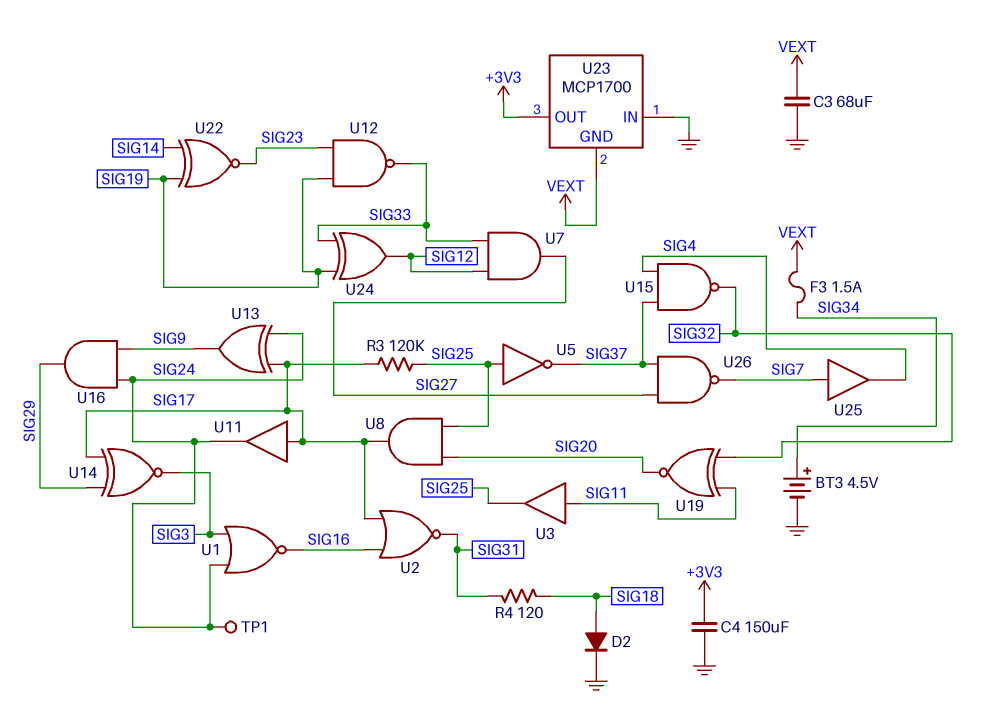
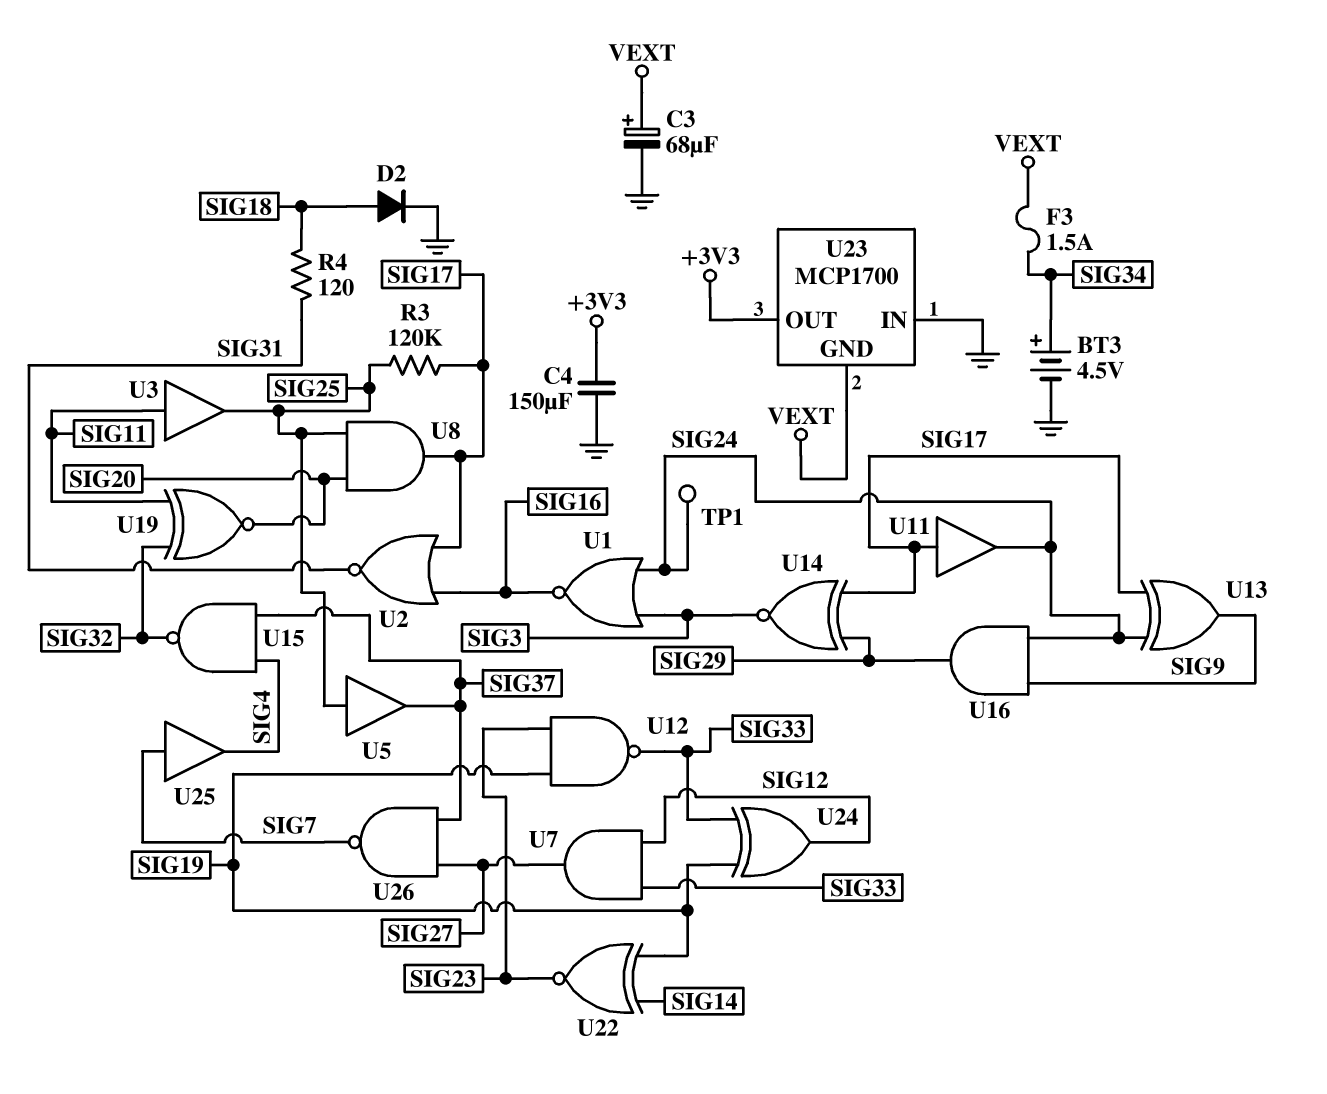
C3: 68uF (GND, VEXT) -> 68uF (plus VEXT, minus GND)
U5: NOT (in SIG25, out SIG37) -> buffer (in SIG25, out SIG37)

